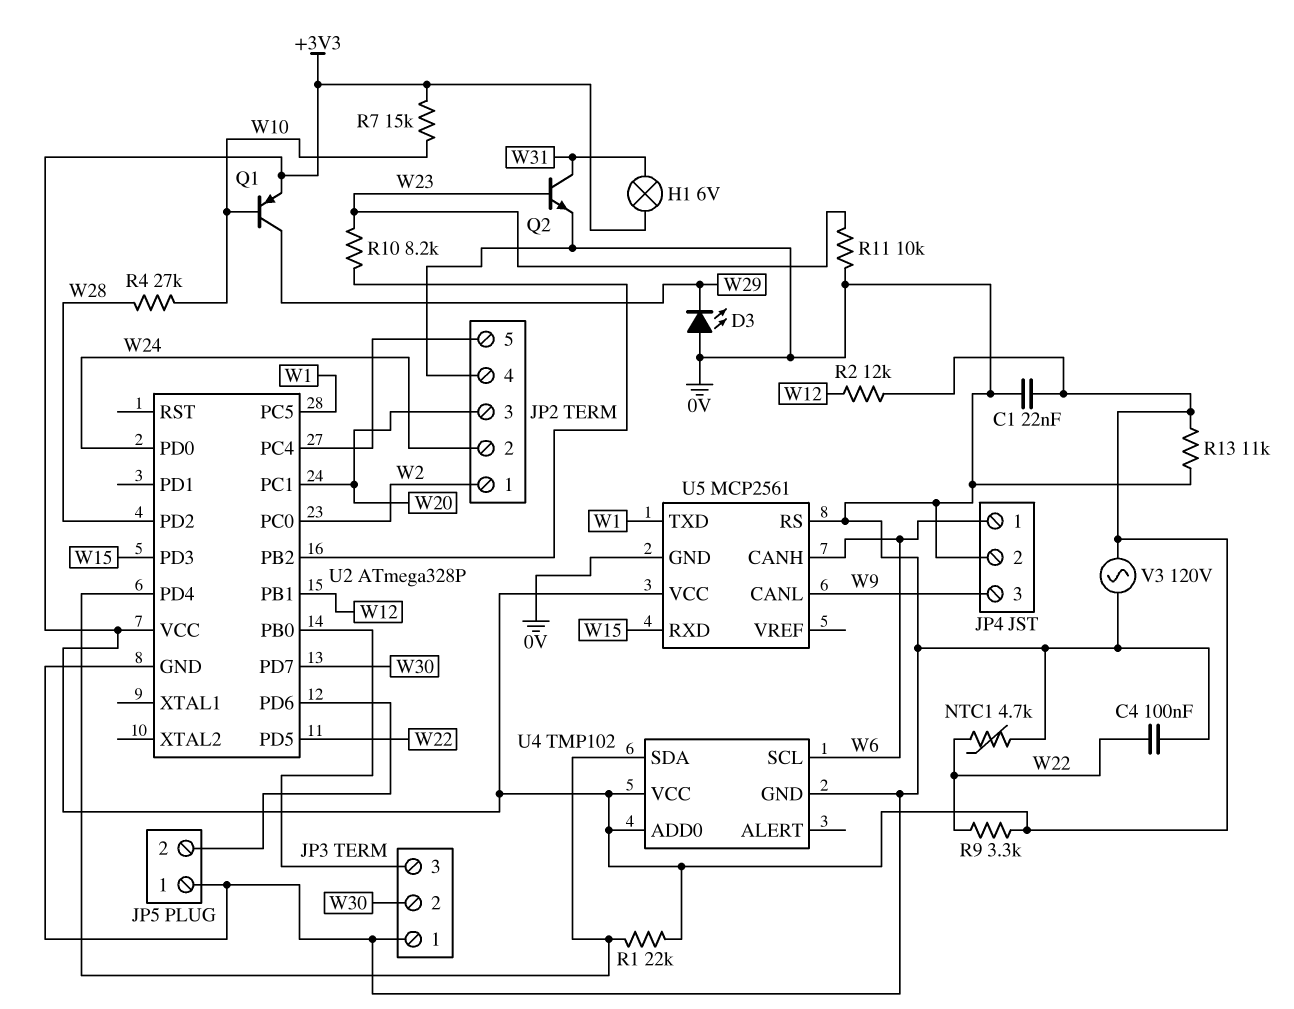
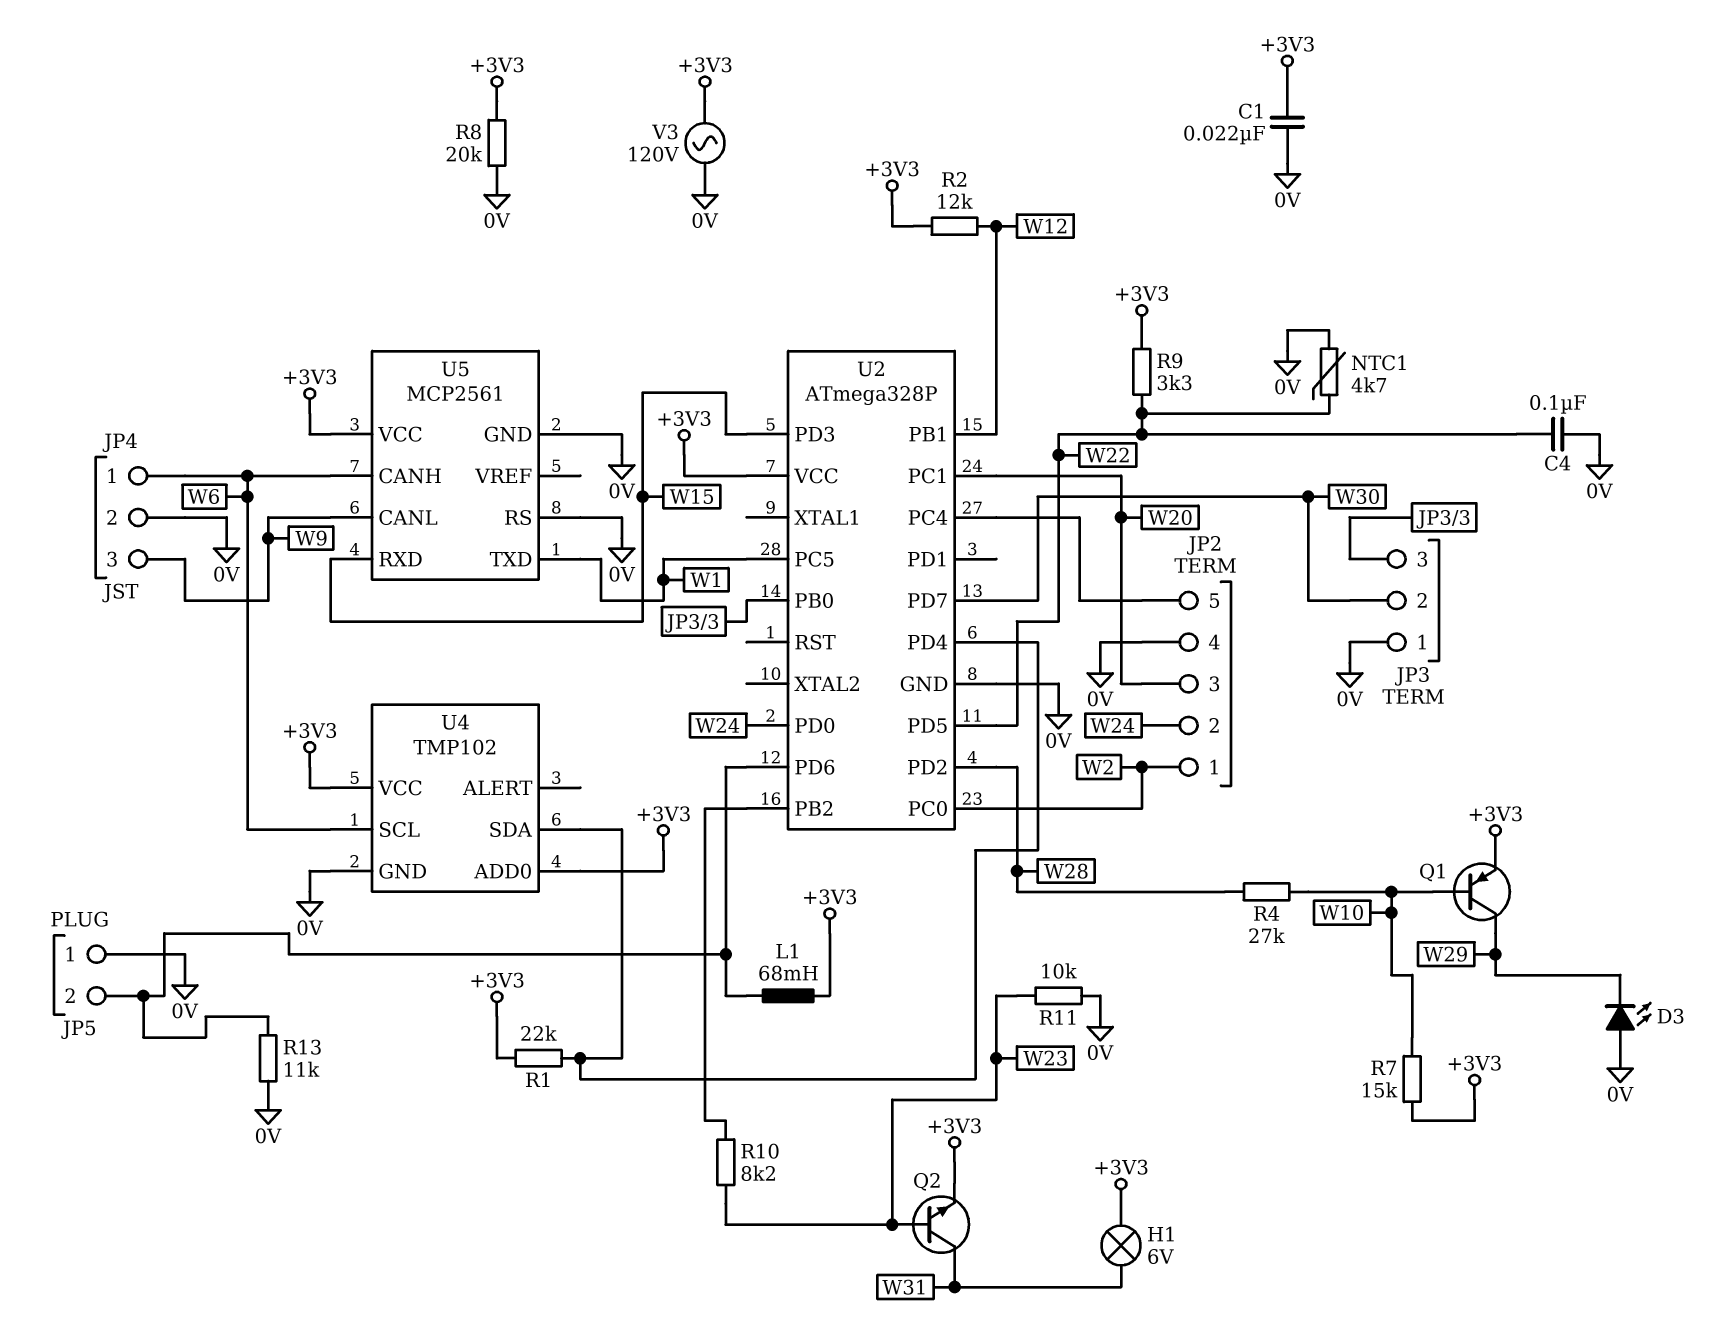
L1: none -> 68mH (+3V3, JP5/2)
Q2: NPN (B W23, C W31, E 0V) -> NPN (B W23, C W31, E +3V3)
R8: none -> 20k (+3V3, 0V)
R13: 11k (+3V3, 0V) -> 11k (0V, JP5/2)

